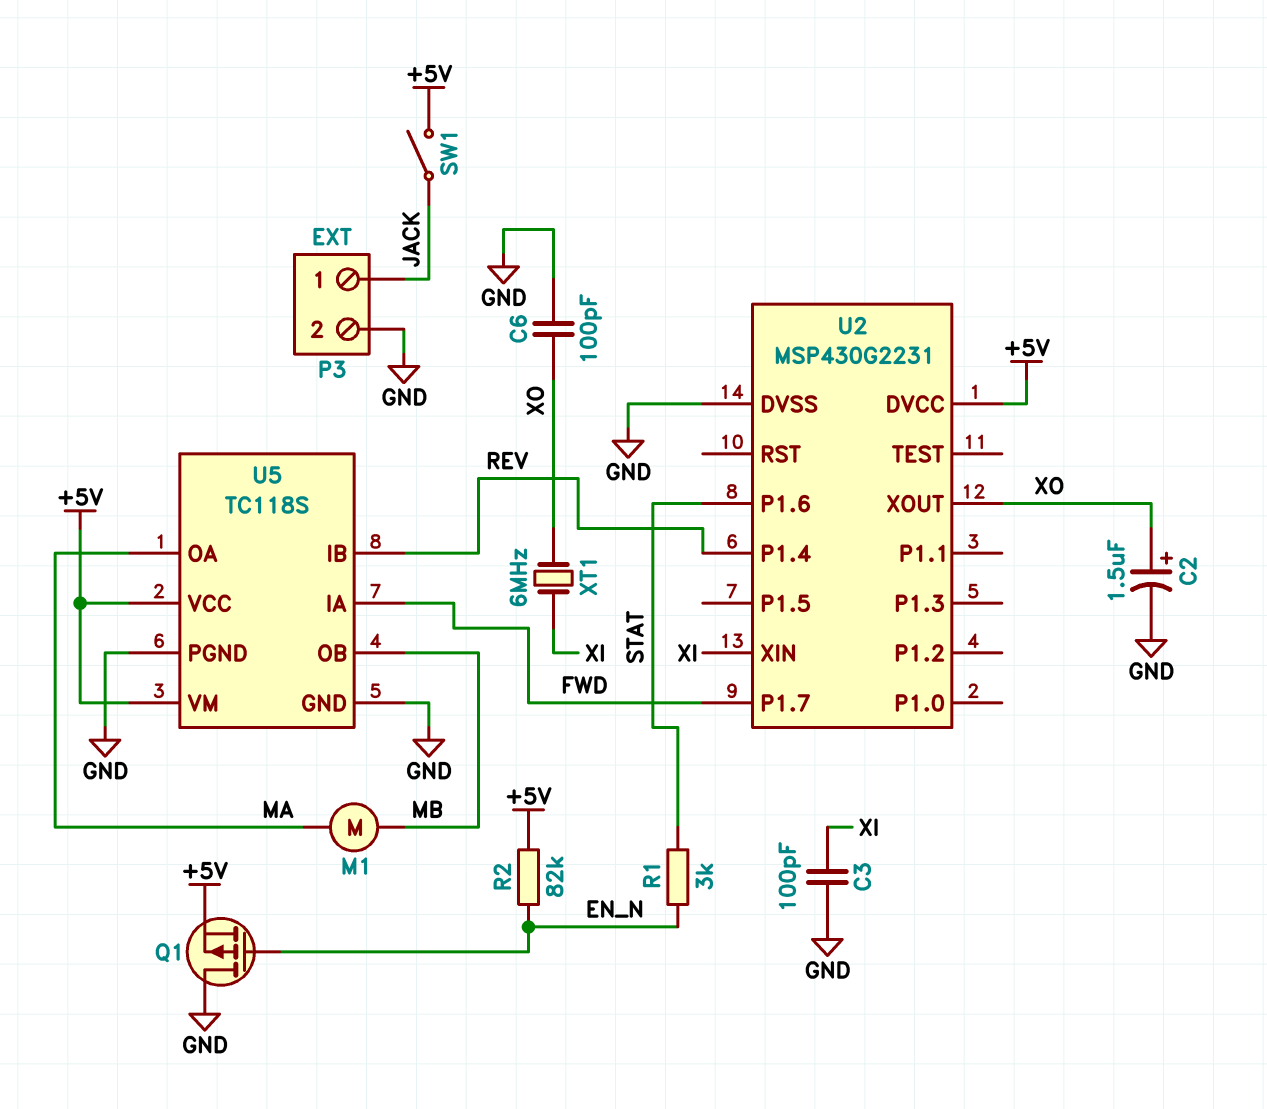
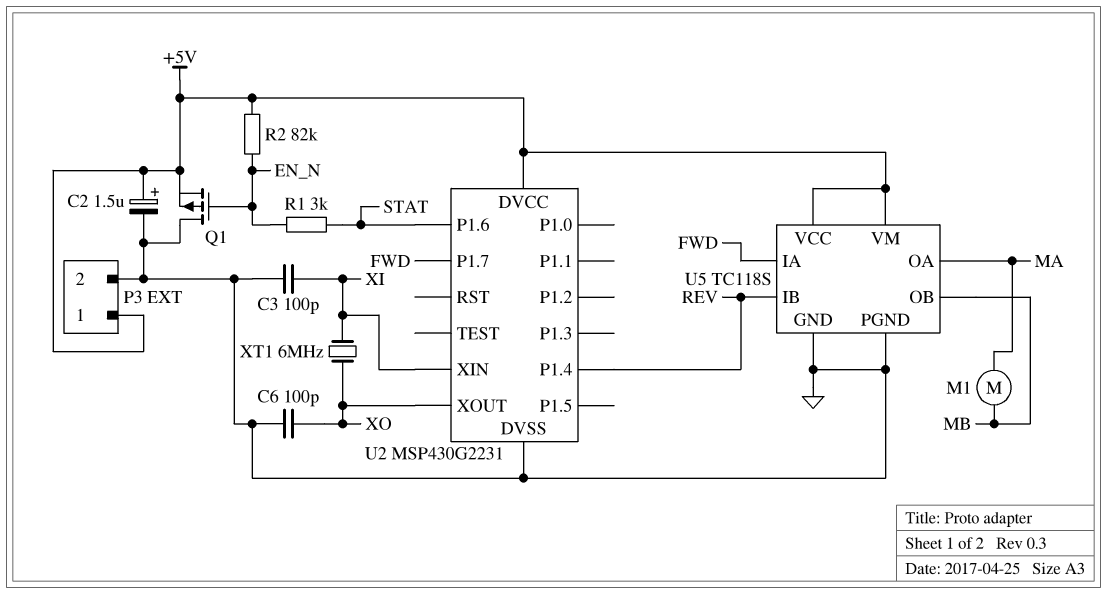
C2: 1.5uF (plus XO, minus GND) -> 1.5uF (plus +5V, minus GND)
P3 pin 1: JACK -> +5V
SW1: switch (+5V, JACK) -> none

